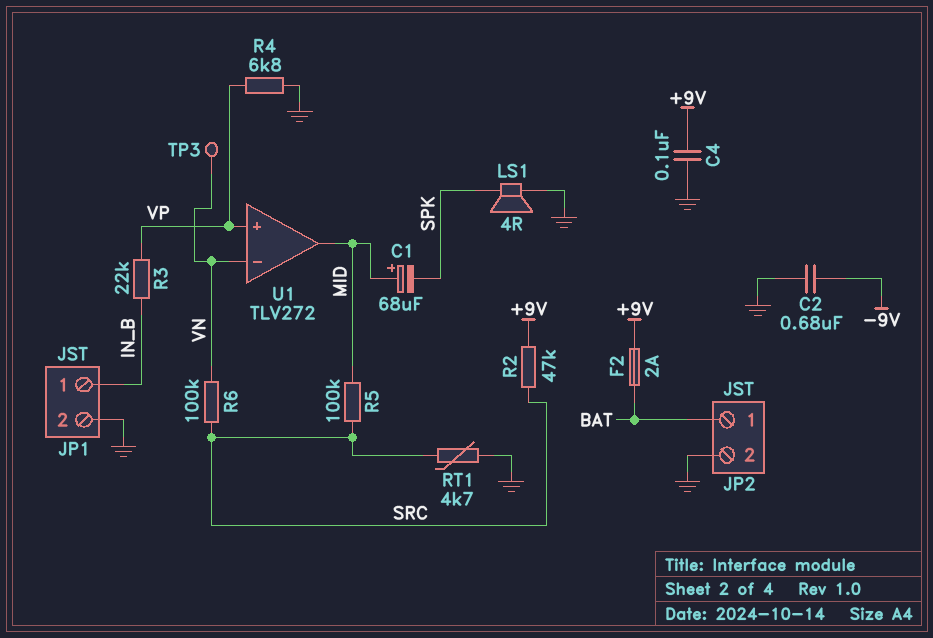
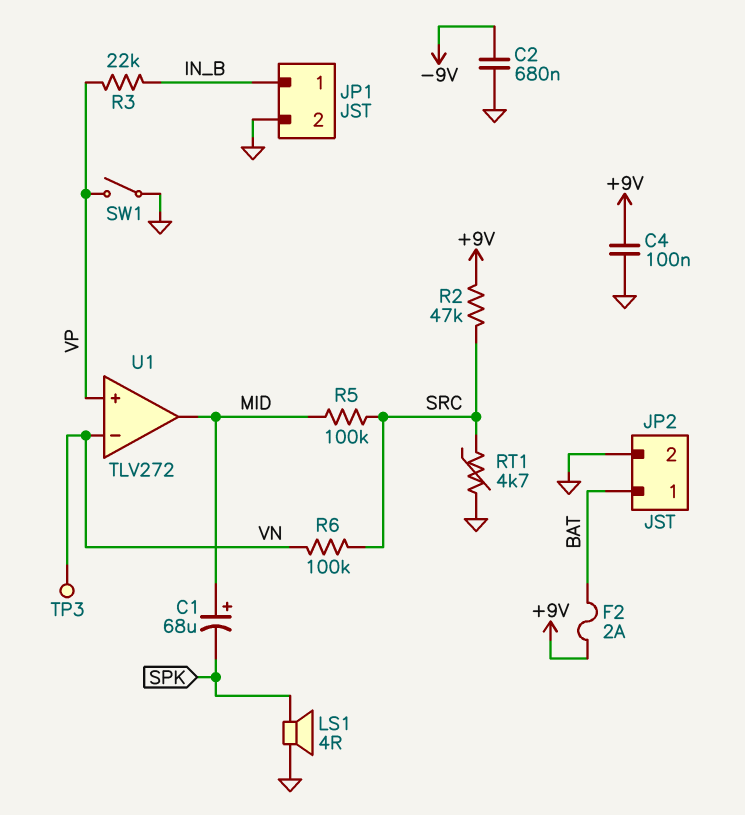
R4: 6.8k (GND, VP) -> none
SW1: none -> switch (GND, VP)

